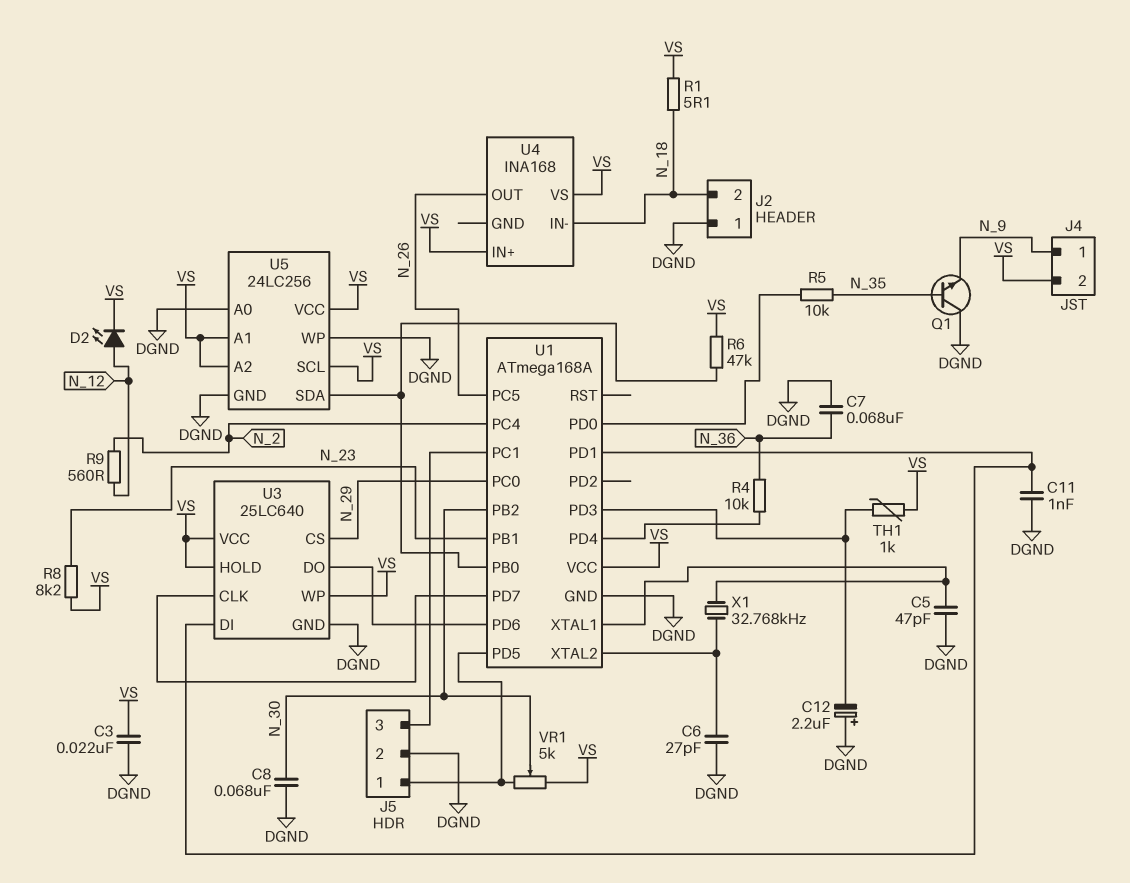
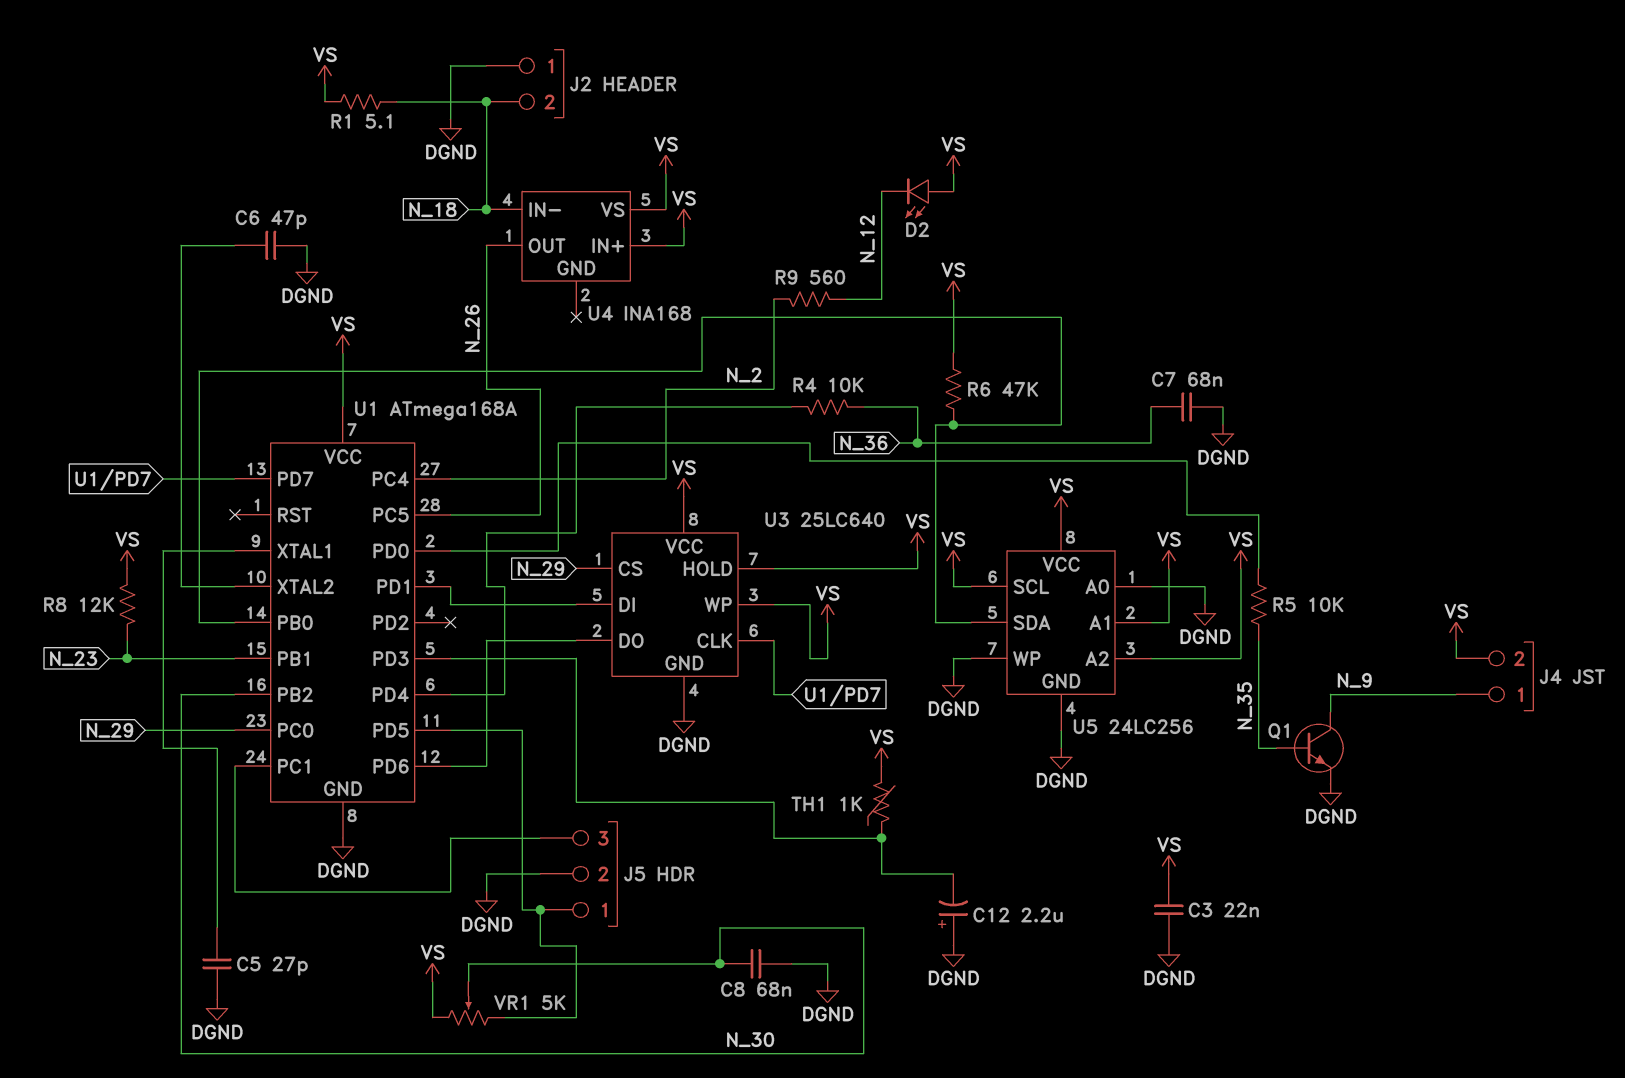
C5: 47pF (DGND, U1/XTAL1) -> 27pF (DGND, U1/XTAL1)
C6: 27pF (DGND, U1/XTAL2) -> 47pF (DGND, U1/XTAL2)
C11: 1nF (DGND, U1/PD1) -> none
D2: LED (A N_12, K VS) -> LED (A VS, K N_12)
Q1: NPN (B N_35, C DGND, E N_9) -> NPN (B N_35, C N_9, E DGND)
R8: 8.2k (N_23, VS) -> 12k (N_23, VS)
X1: 32.768kHz (U1/XTAL1, U1/XTAL2) -> none

